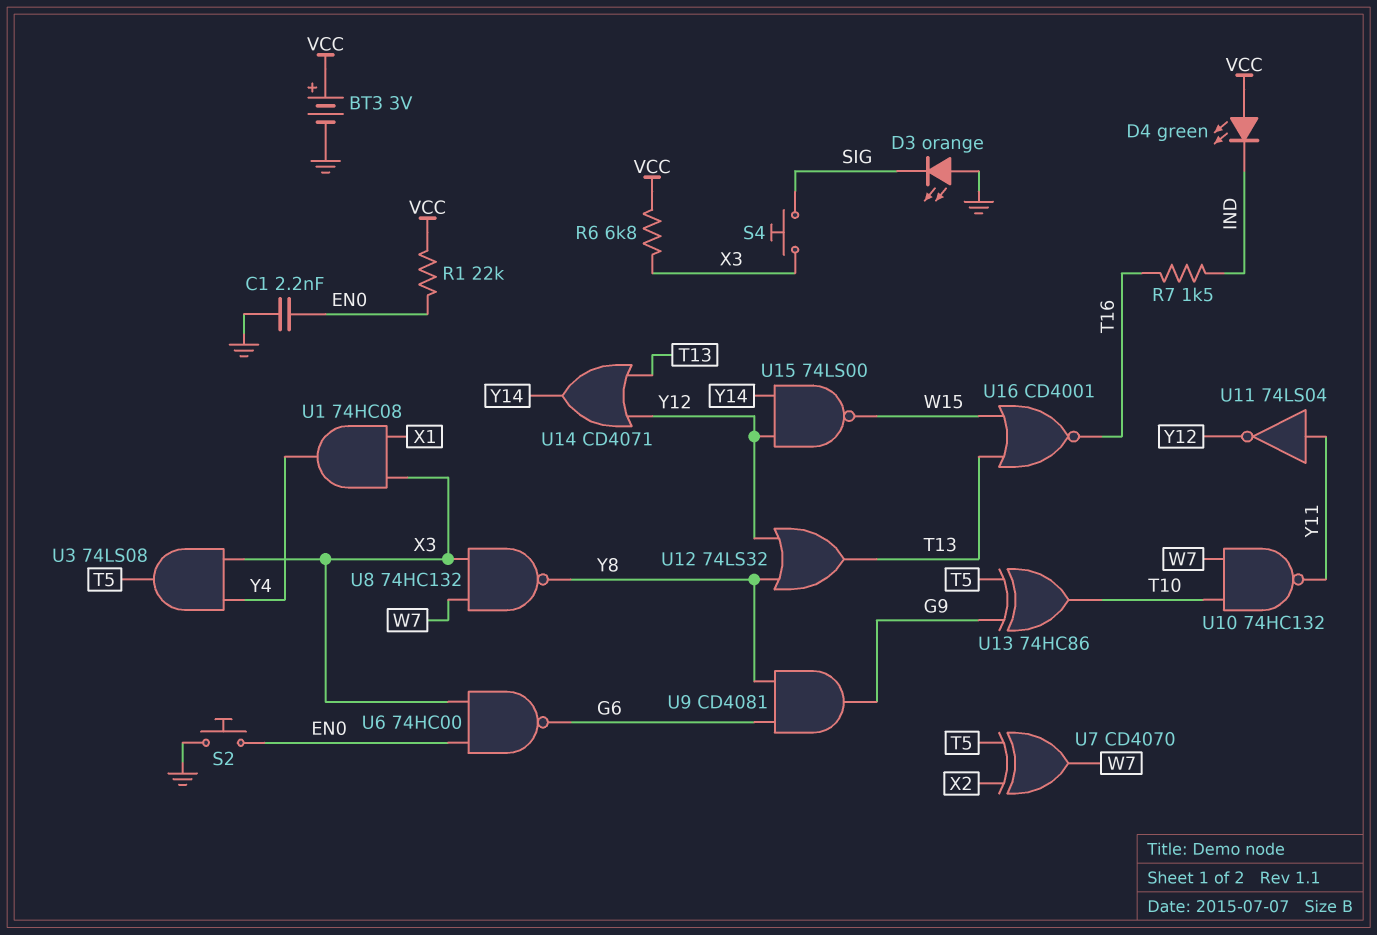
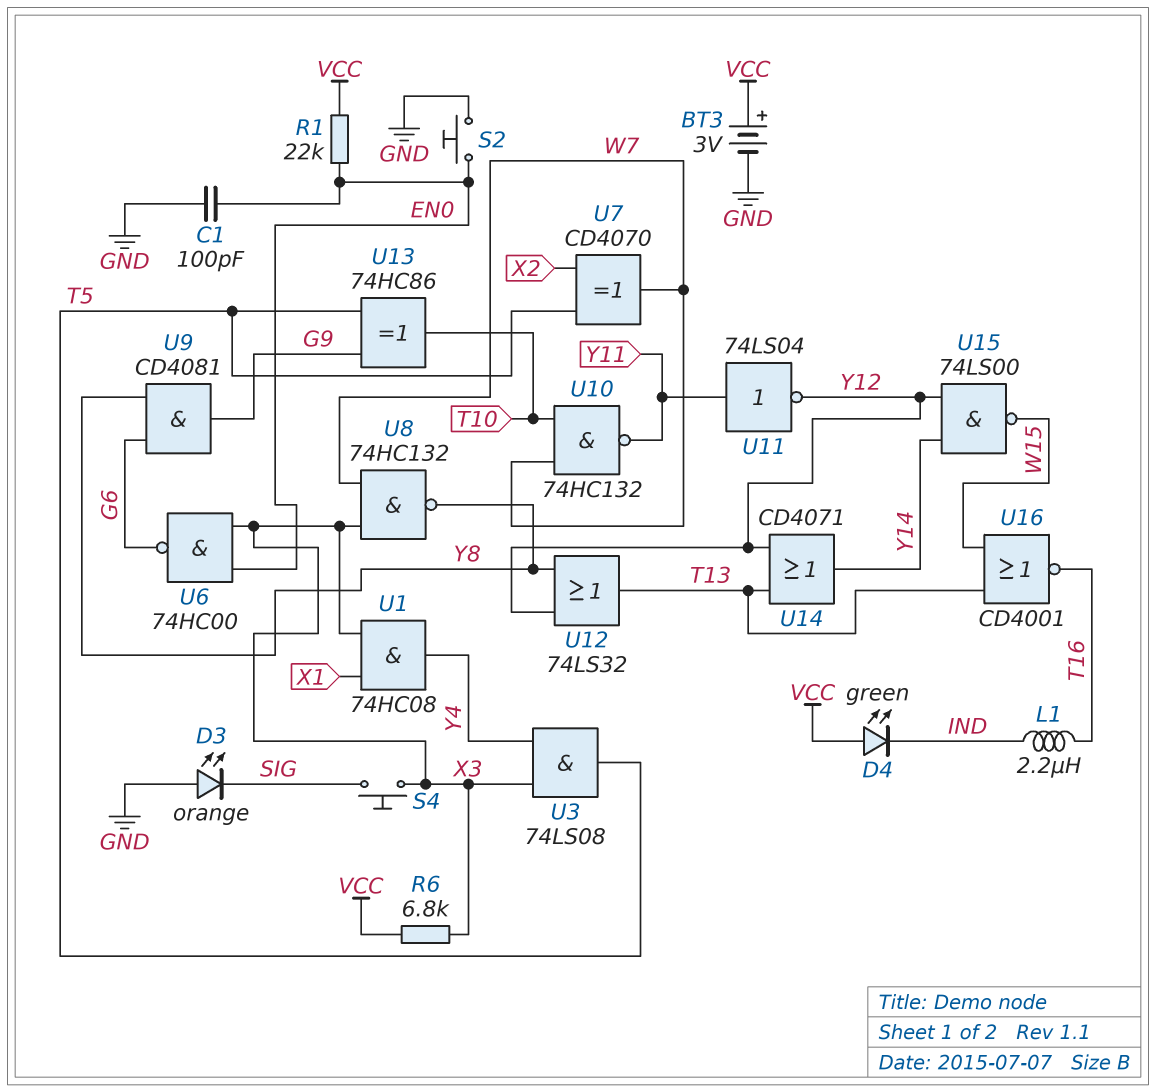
C1: 2.2nF (EN0, GND) -> 100pF (EN0, GND)
L1: none -> 2.2uH (IND, T16)
R7: 1.5k (IND, T16) -> none

